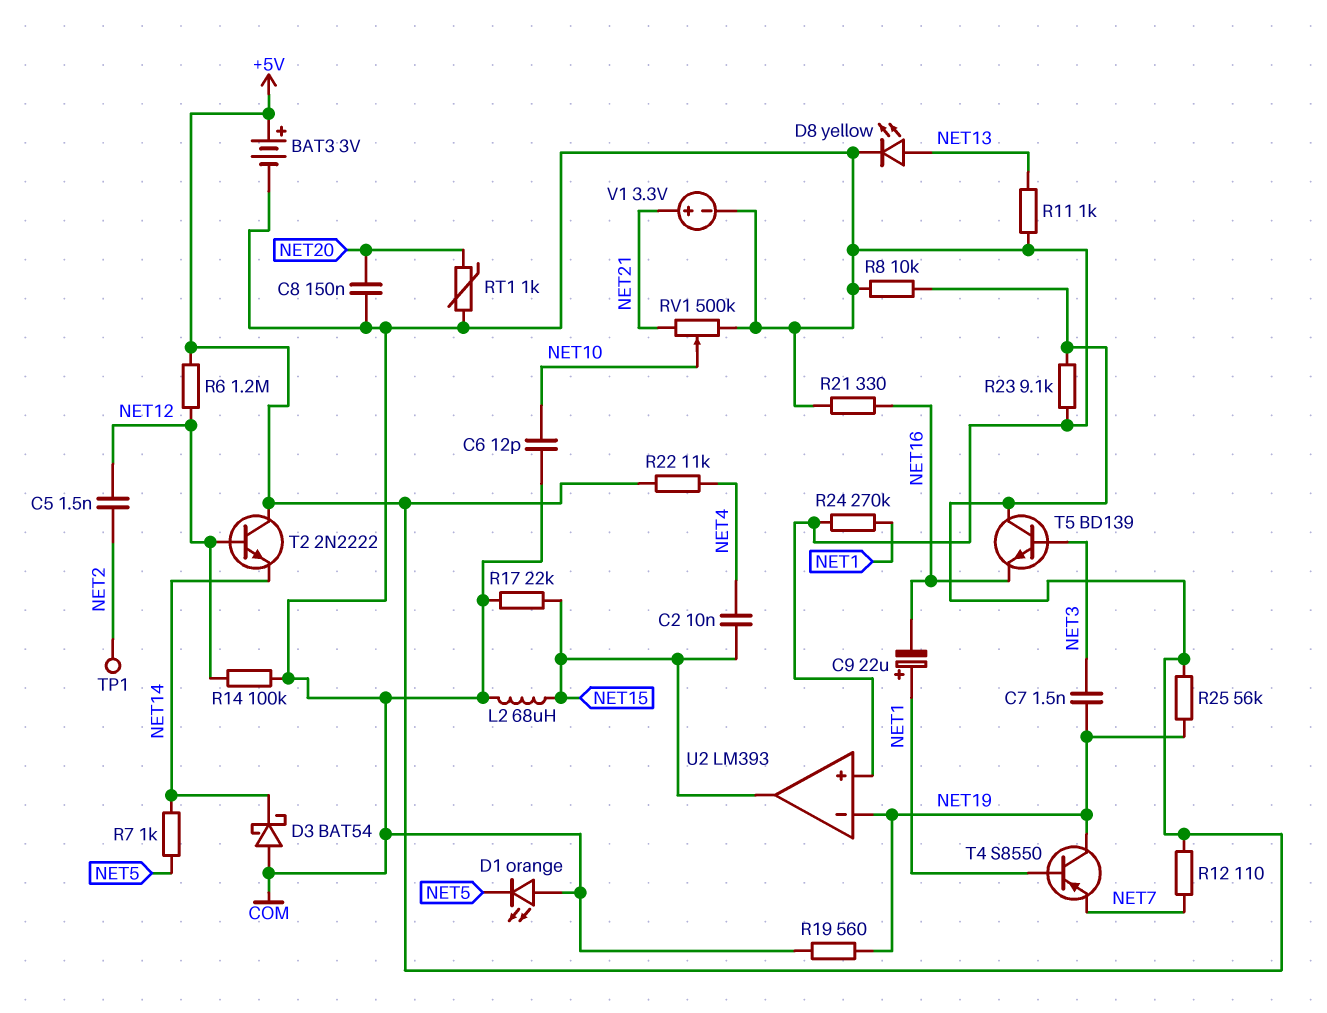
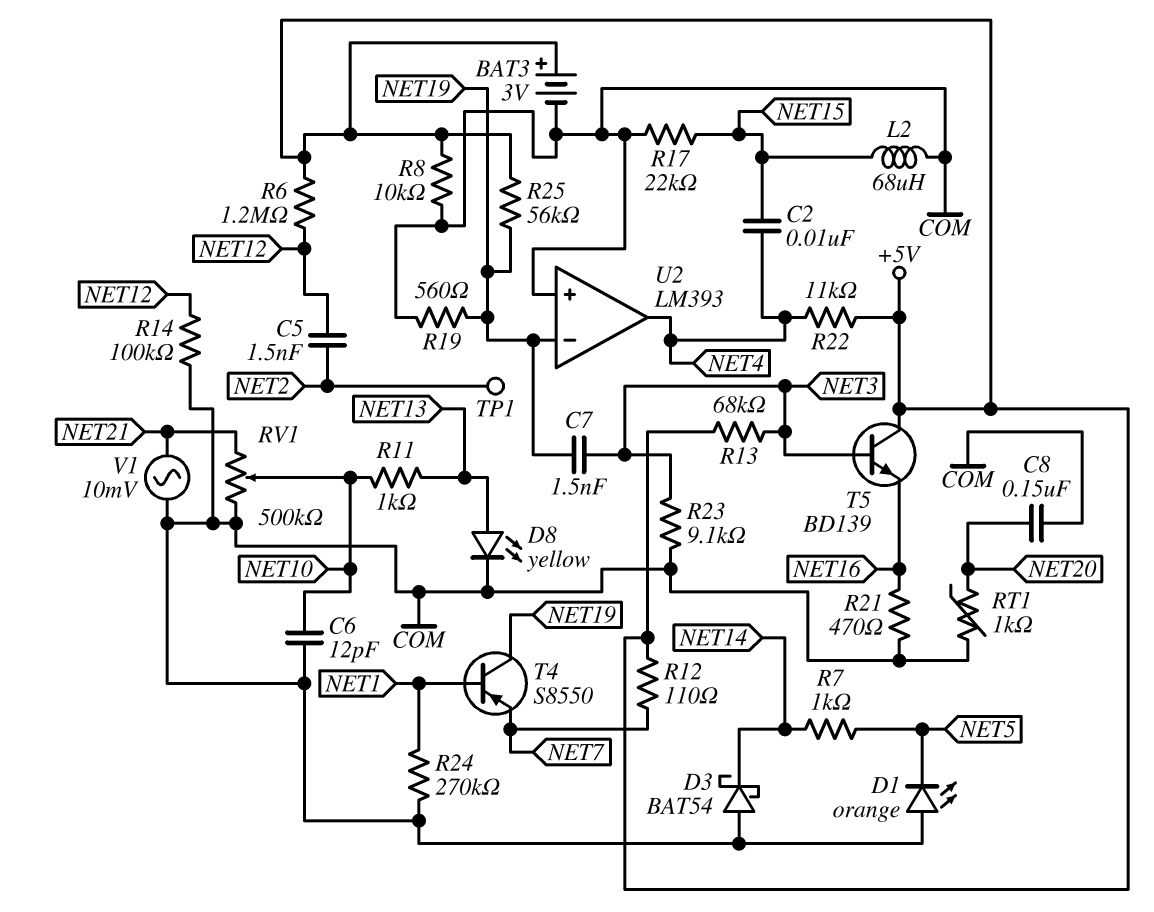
C9: 22uF (plus NET1, minus NET16) -> none
R11: 1k (COM, NET13) -> 1k (NET10, NET13)
R13: none -> 68k (+5V, NET3)
R21: 330 (COM, NET16) -> 470 (COM, NET16)
R23: 9.1k (+5V, COM) -> 9.1k (COM, NET3)
T2: NPN 2N2222 (B NET12, C +5V, E NET14) -> none
U2 pin out: NET15 -> NET4
V1: 3.3V (plus NET21, minus COM) -> AC 10mV (COM, NET21)

